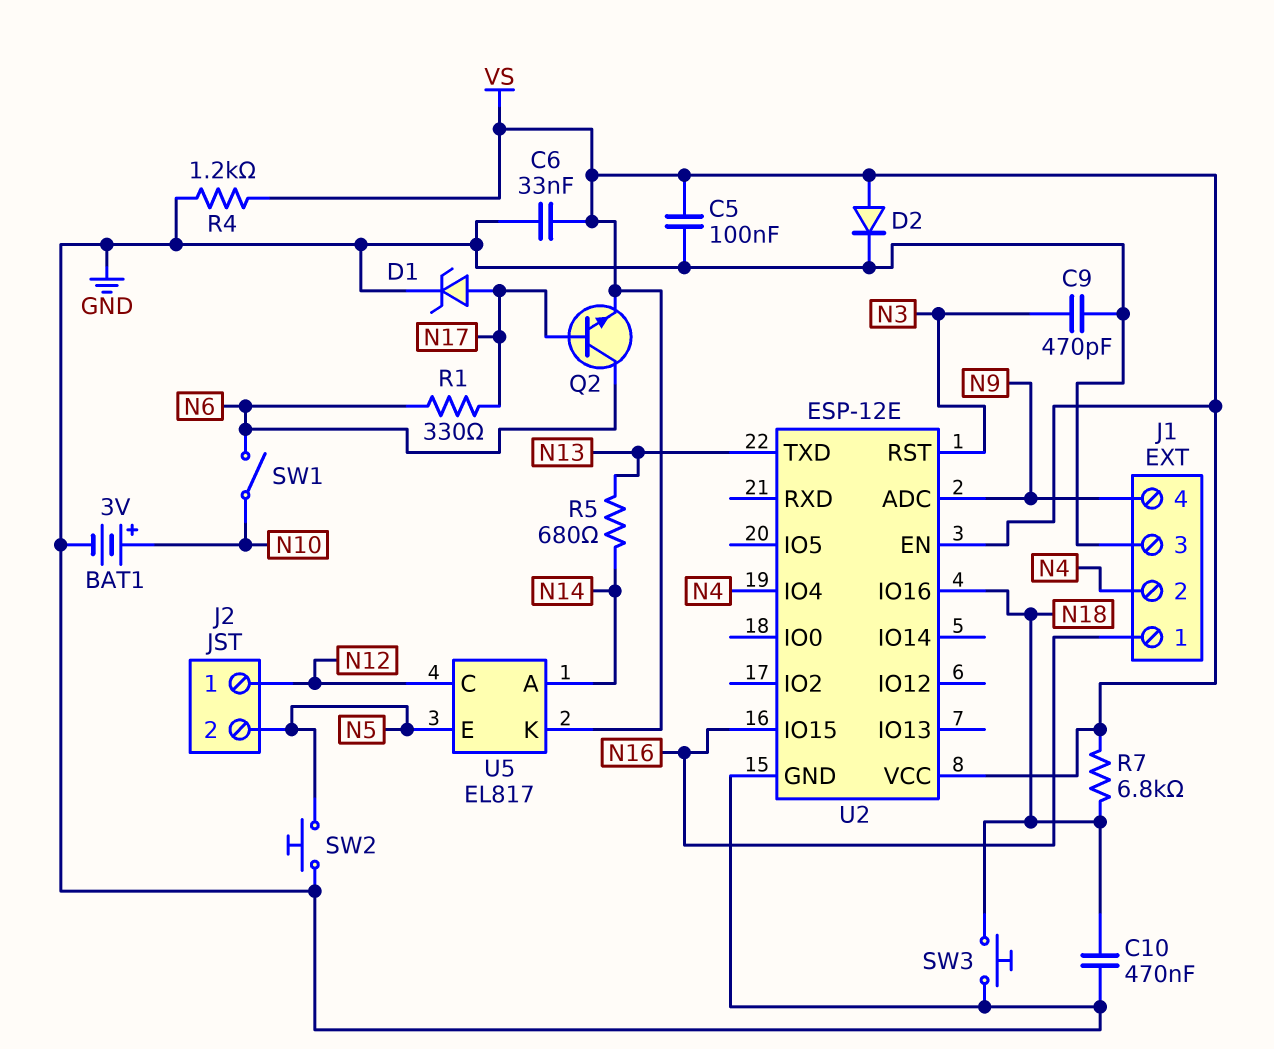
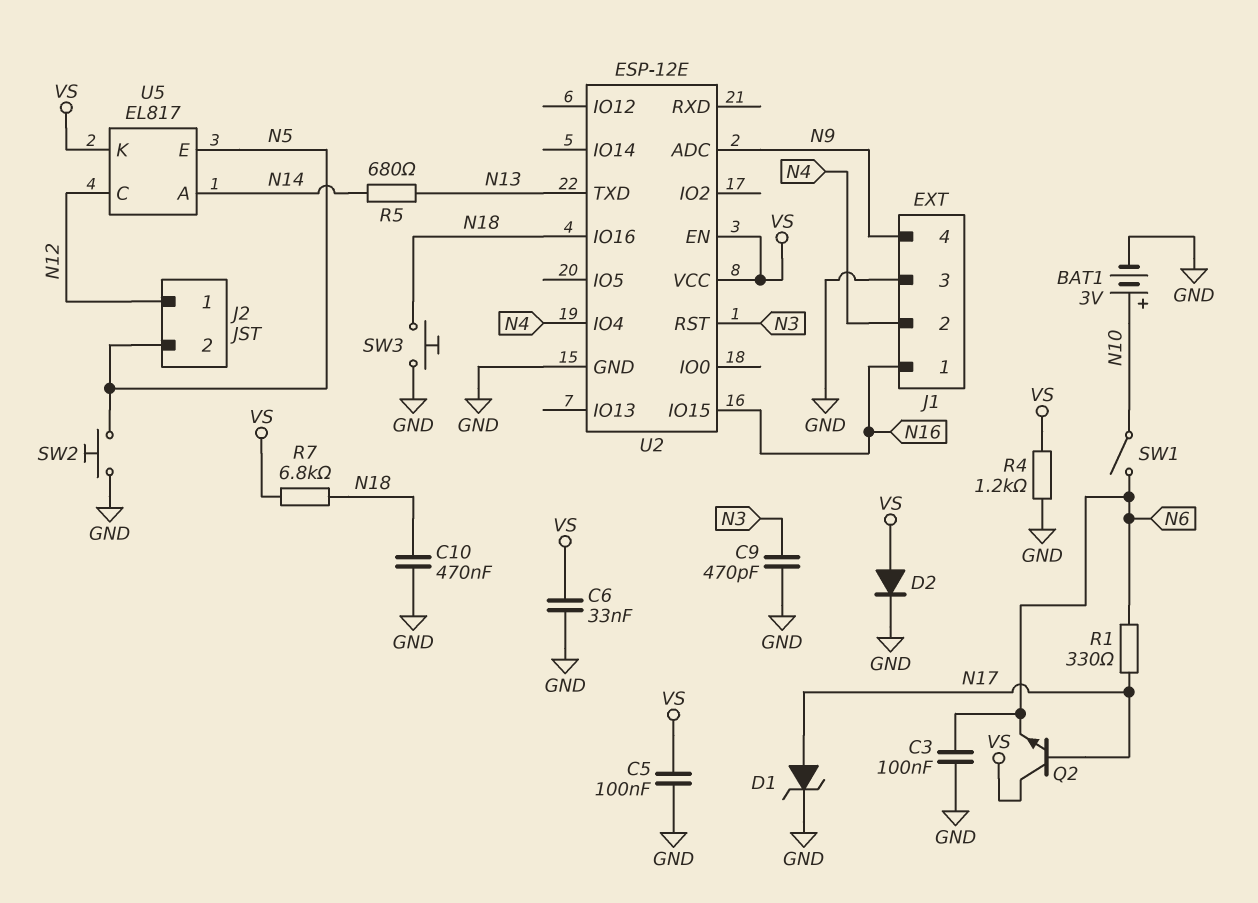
C3: none -> 100nF (GND, N6)
Q2: NPN (B N17, C N6, E VS) -> NPN (B N17, C VS, E N6)

